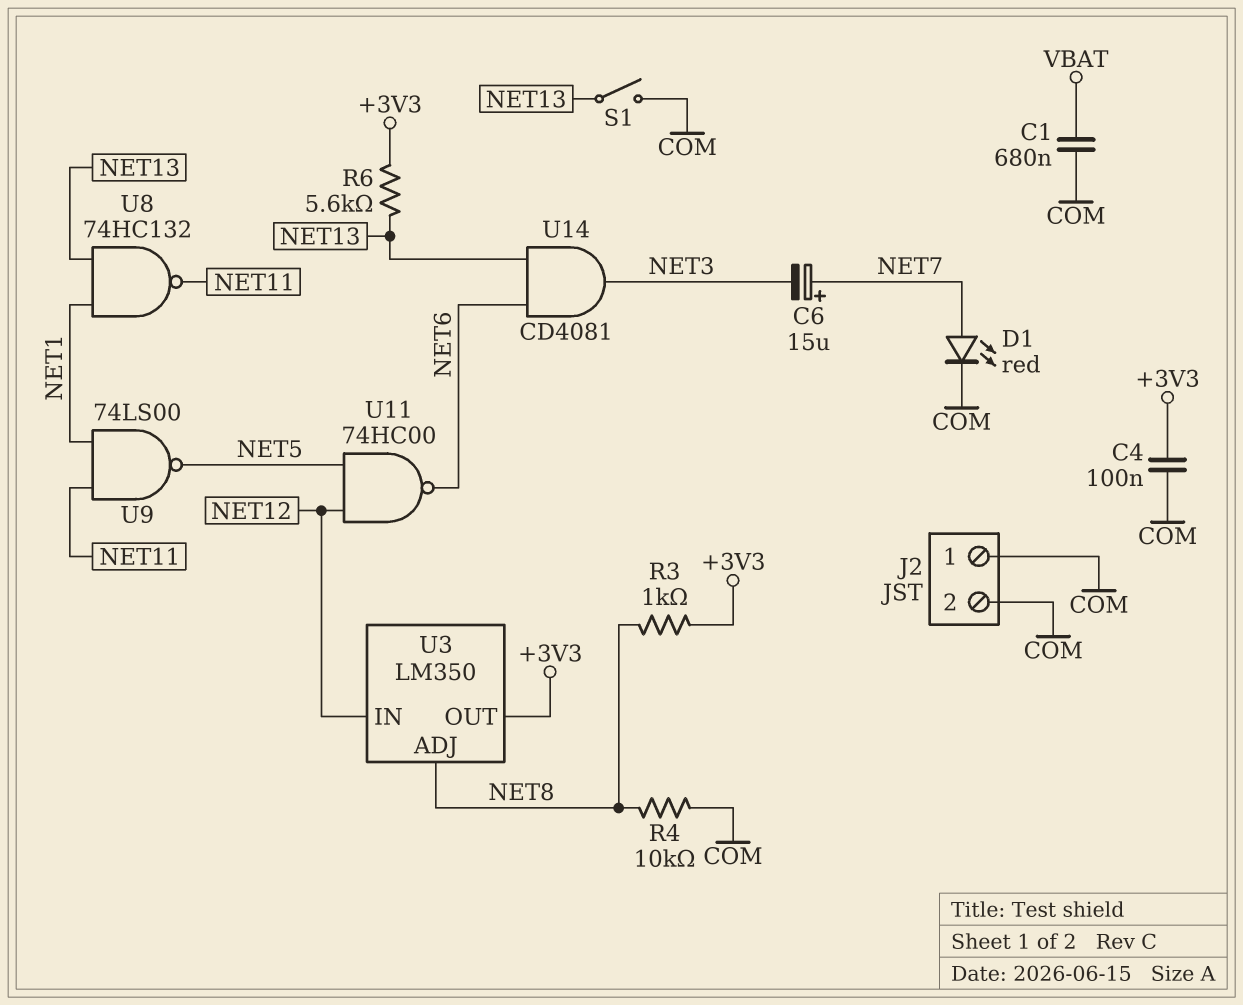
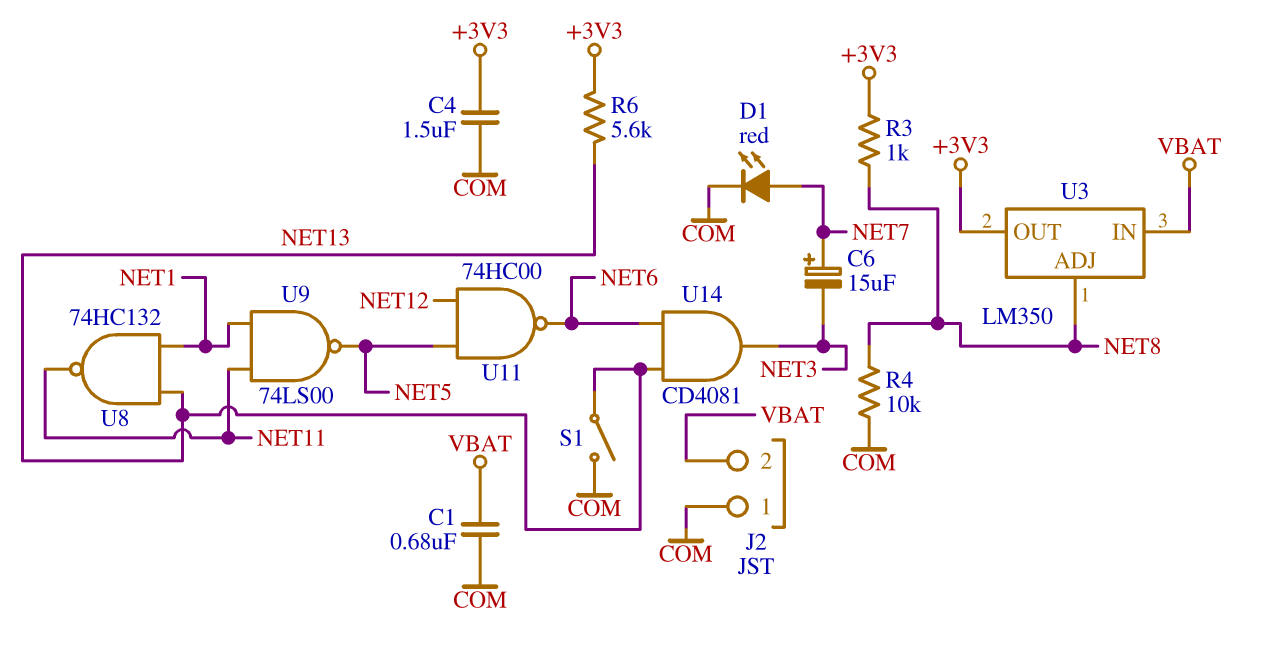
C4: 100nF (+3V3, COM) -> 1.5uF (+3V3, COM)
J2 pin 2: COM -> VBAT
U3 pin IN: NET12 -> VBAT

